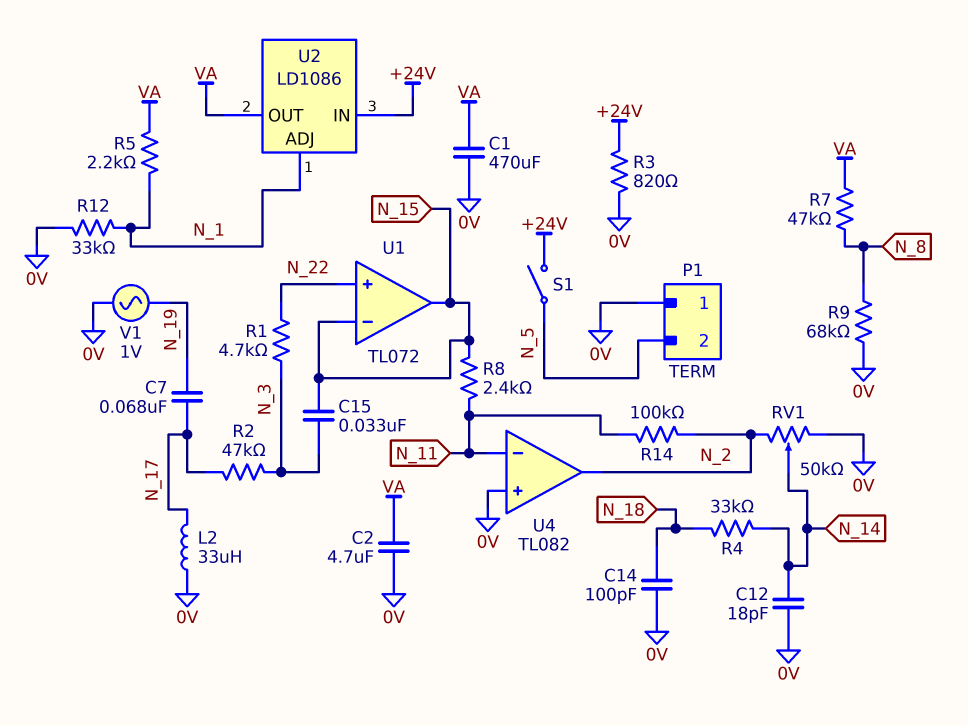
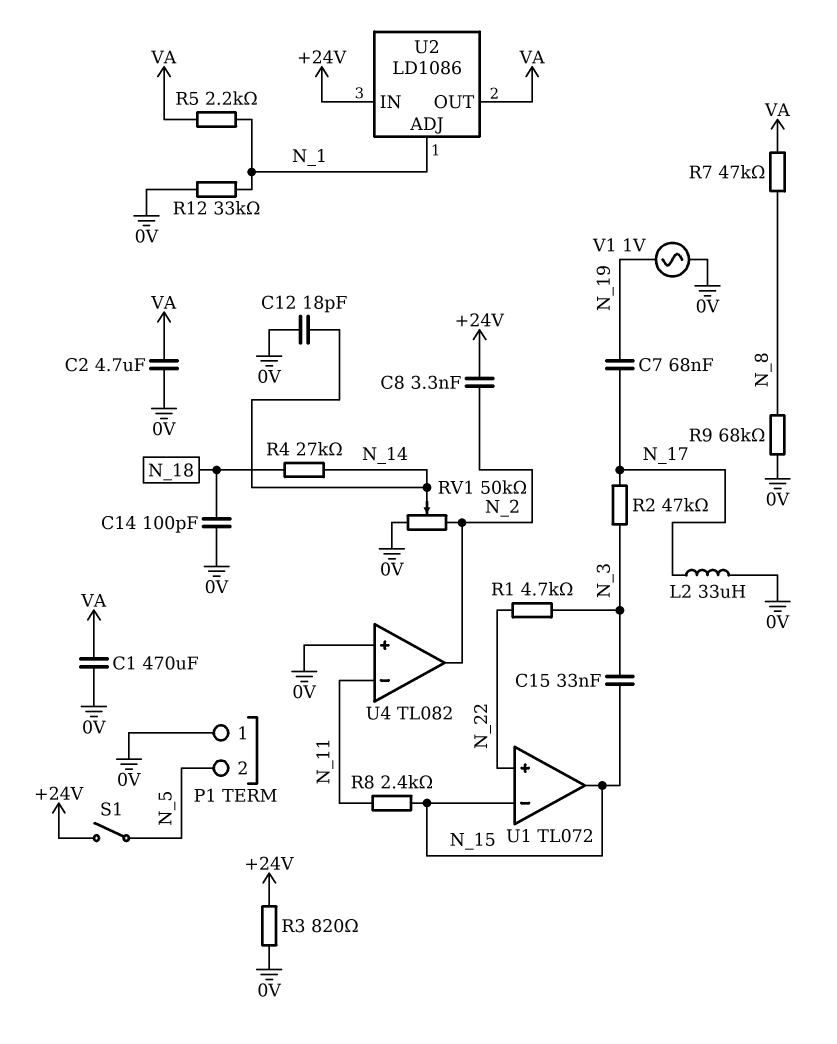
C8: none -> 3.3nF (+24V, N_2)
R4: 33k (N_14, N_18) -> 27k (N_14, N_18)
R14: 100k (N_2, N_11) -> none

